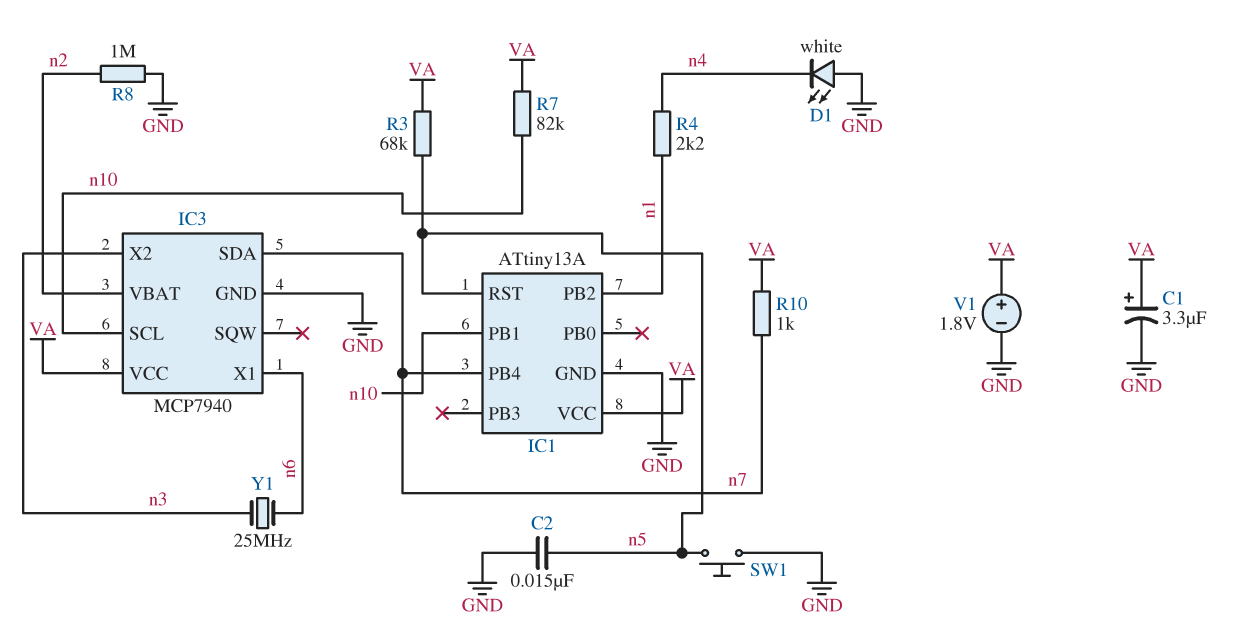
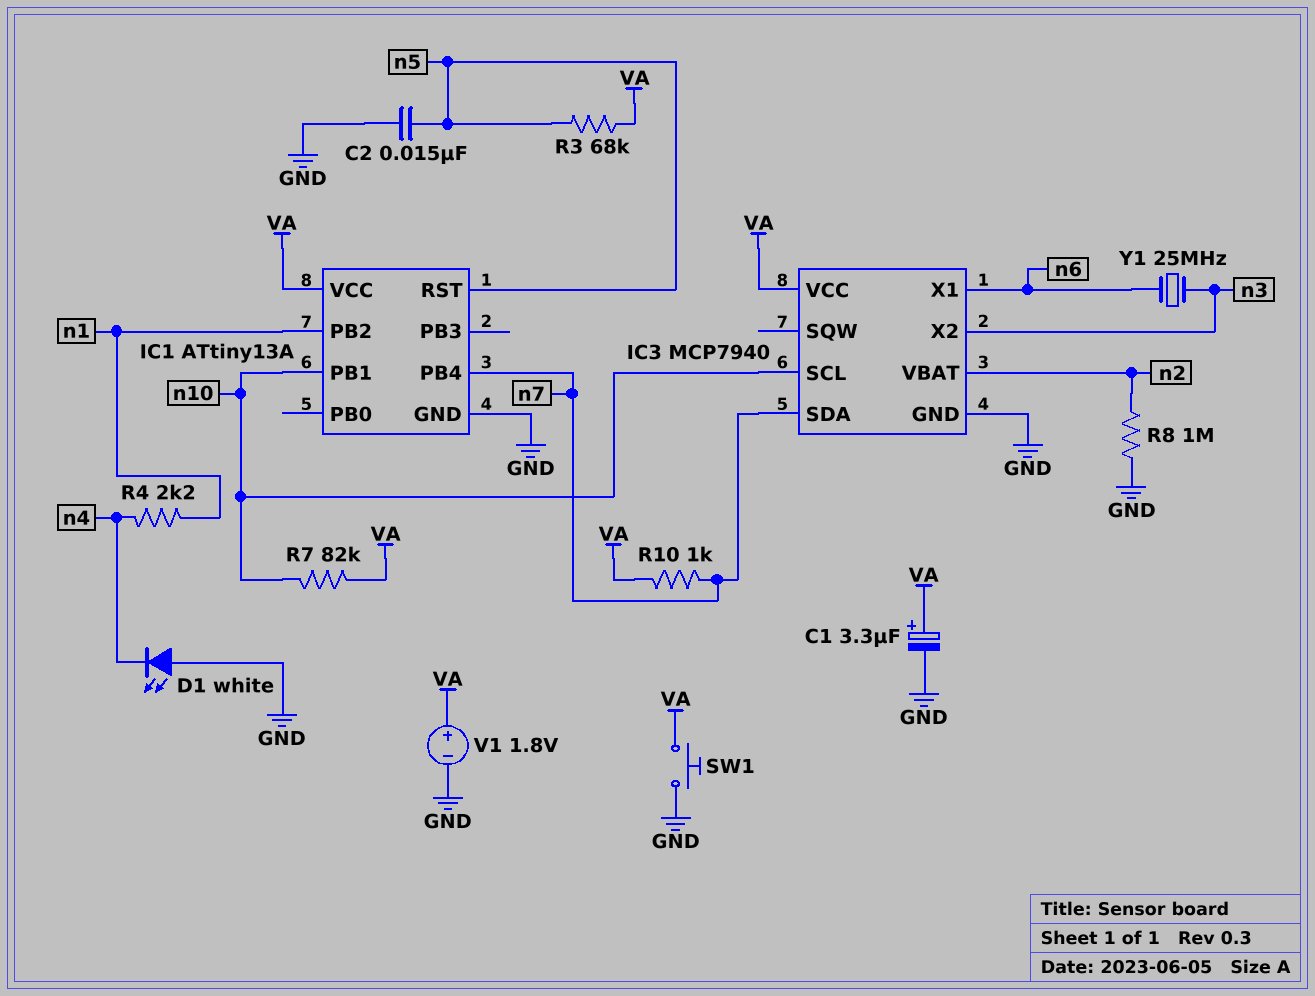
SW1: button (GND, n5) -> button (GND, VA)

